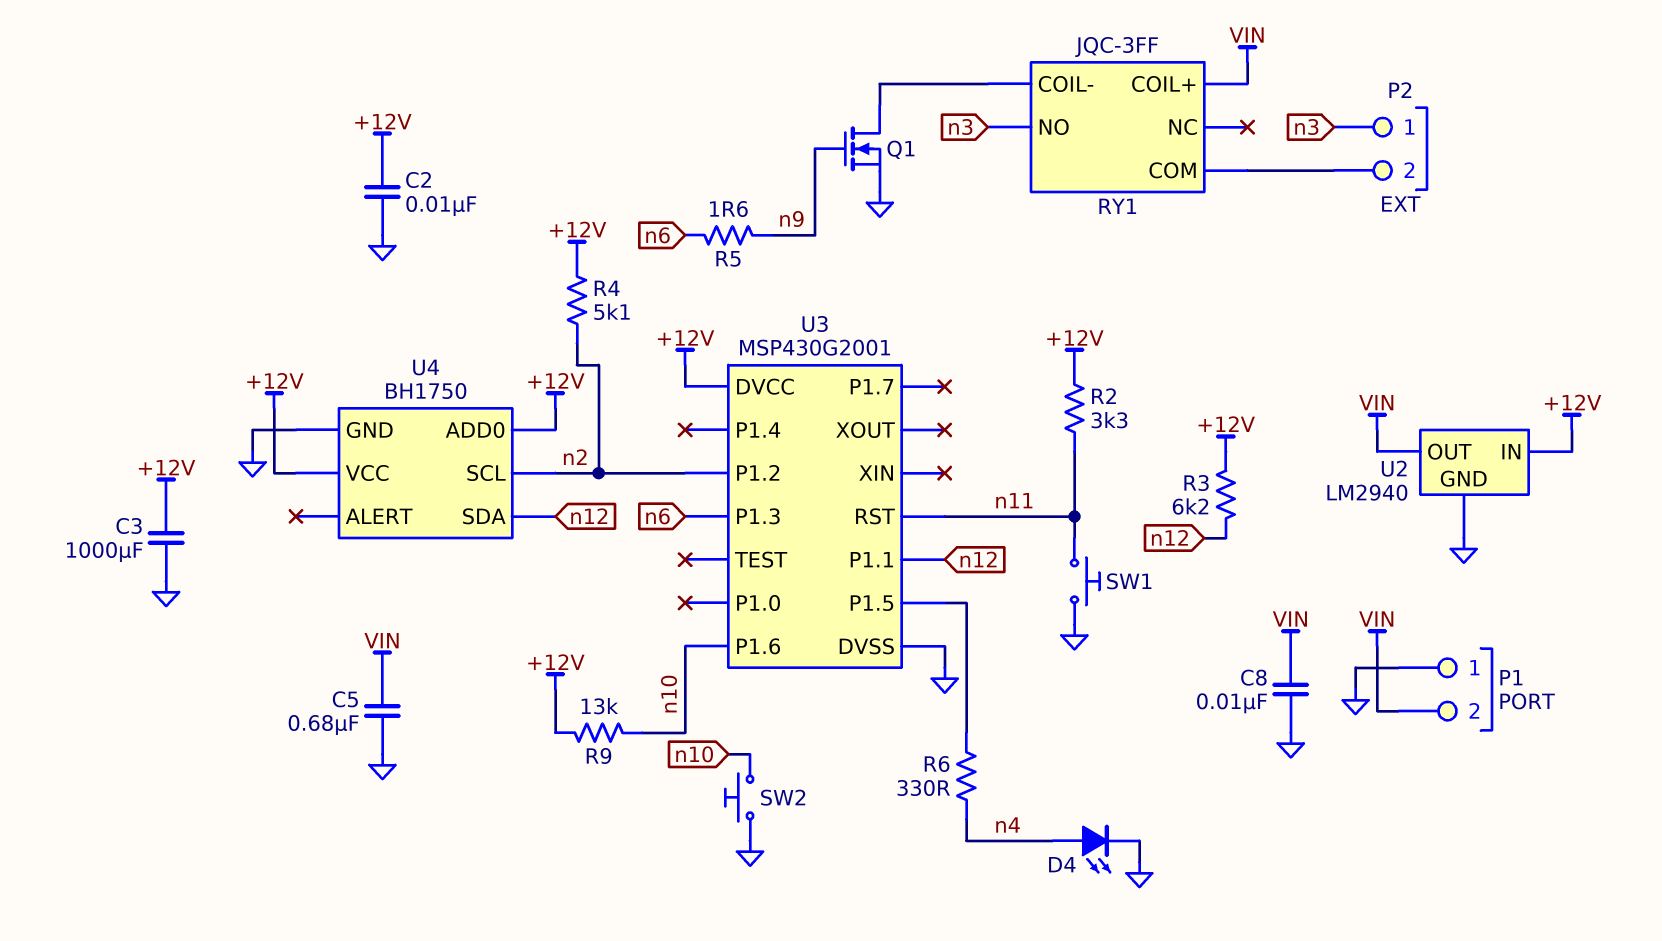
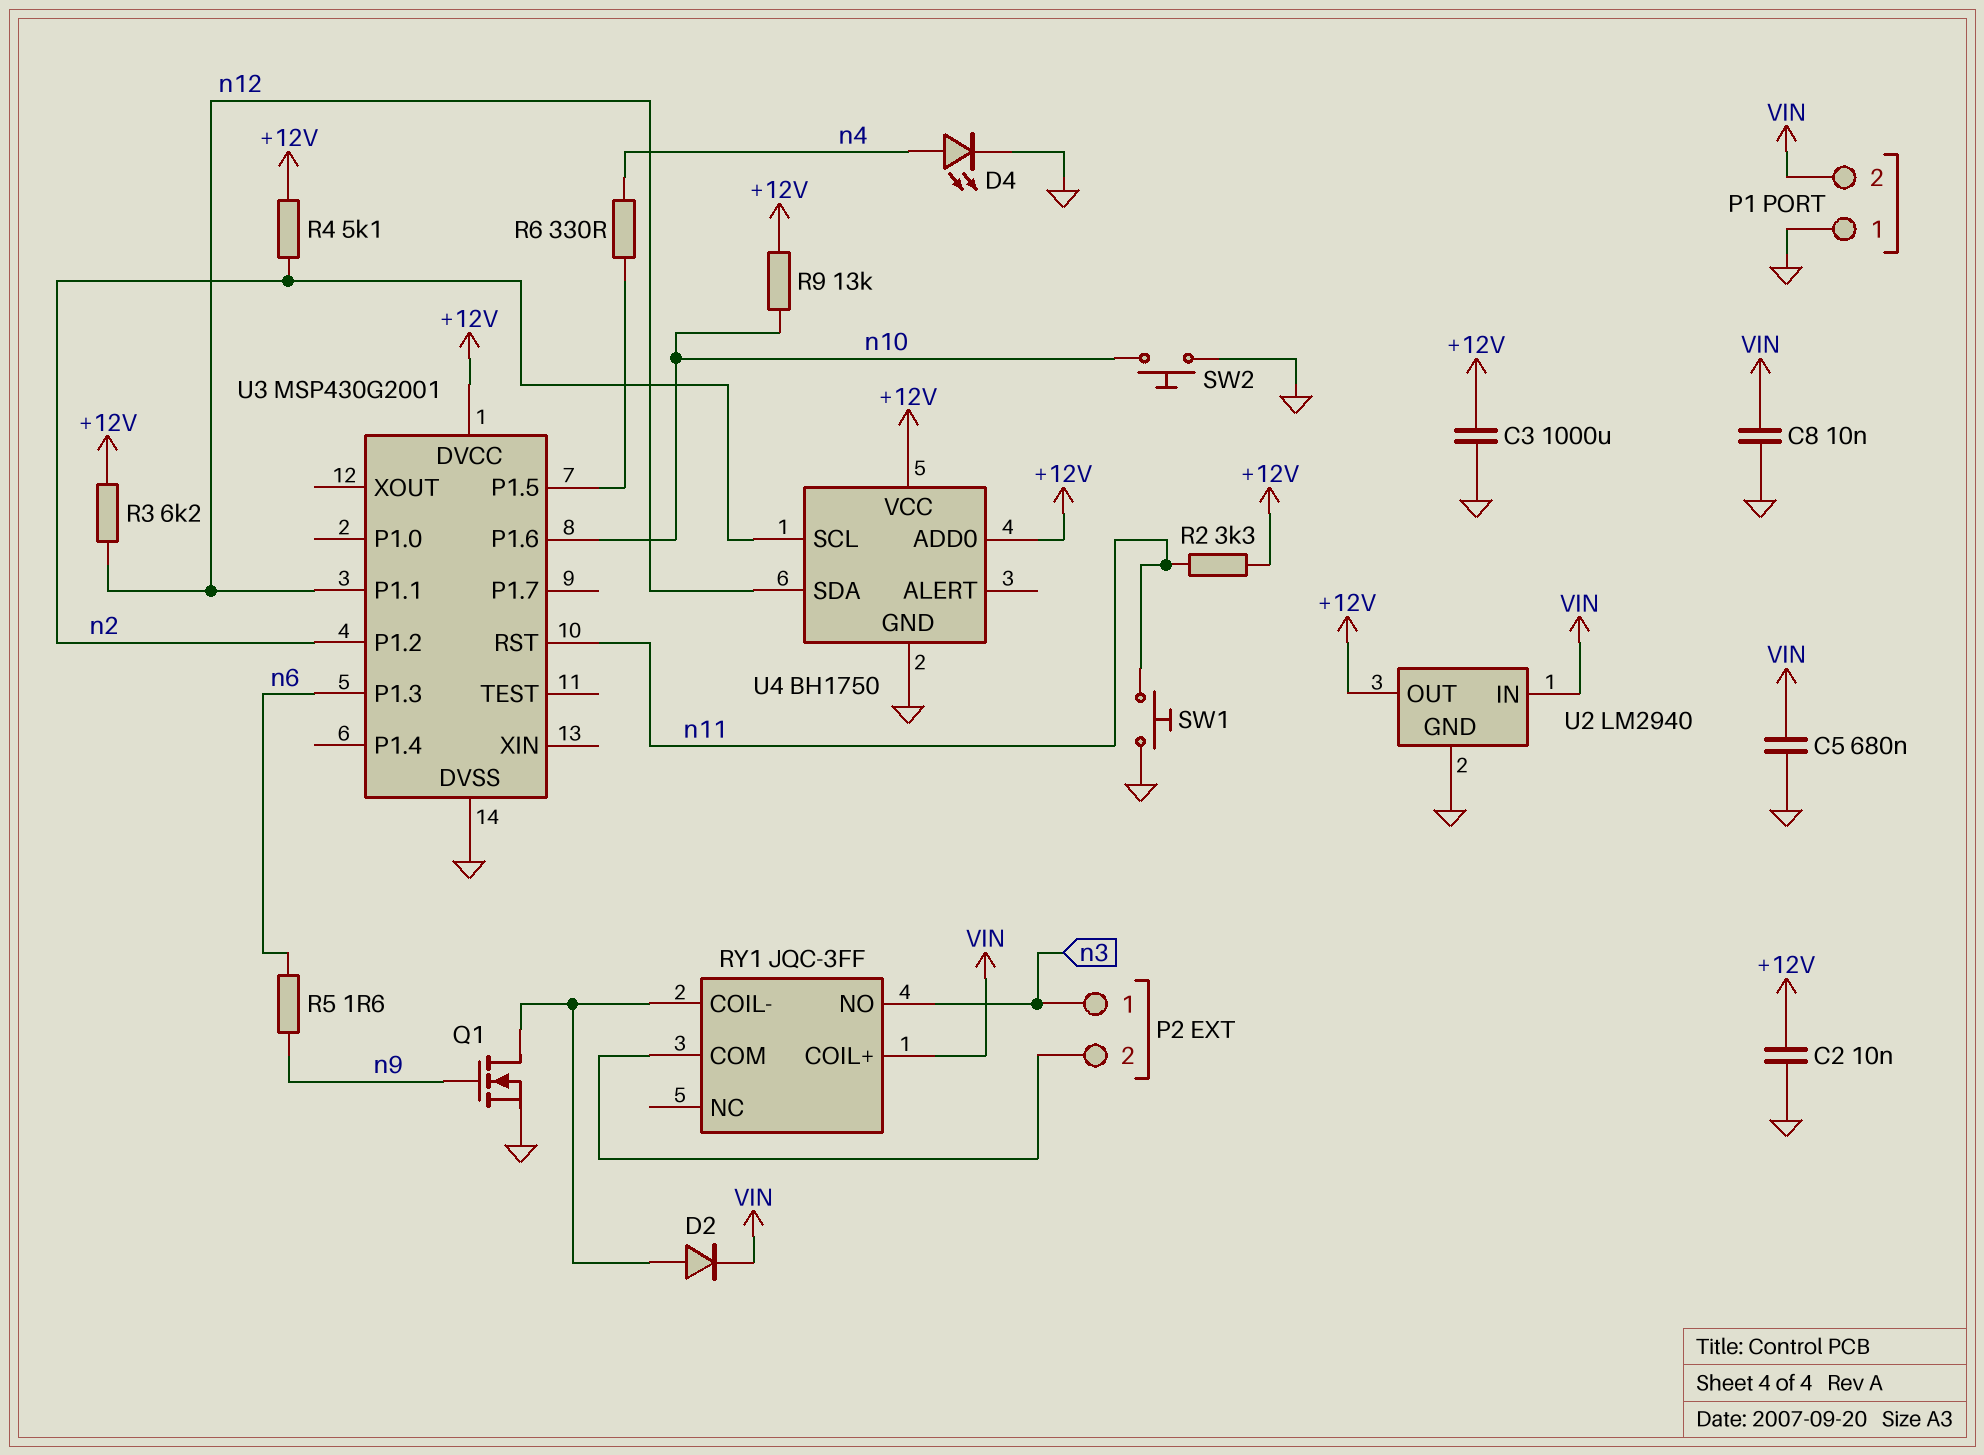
D2: none -> diode (A RY1/COIL-, K VIN)
U2 pin IN: +12V -> VIN
U2 pin OUT: VIN -> +12V

